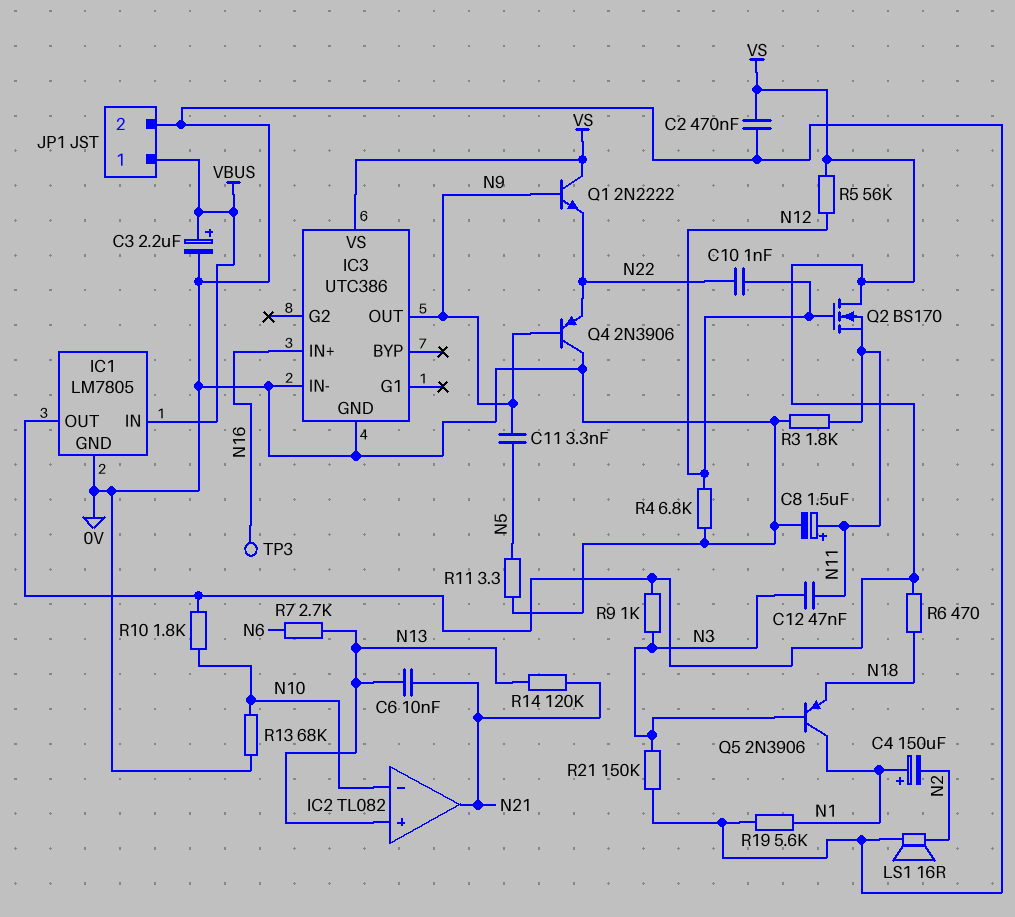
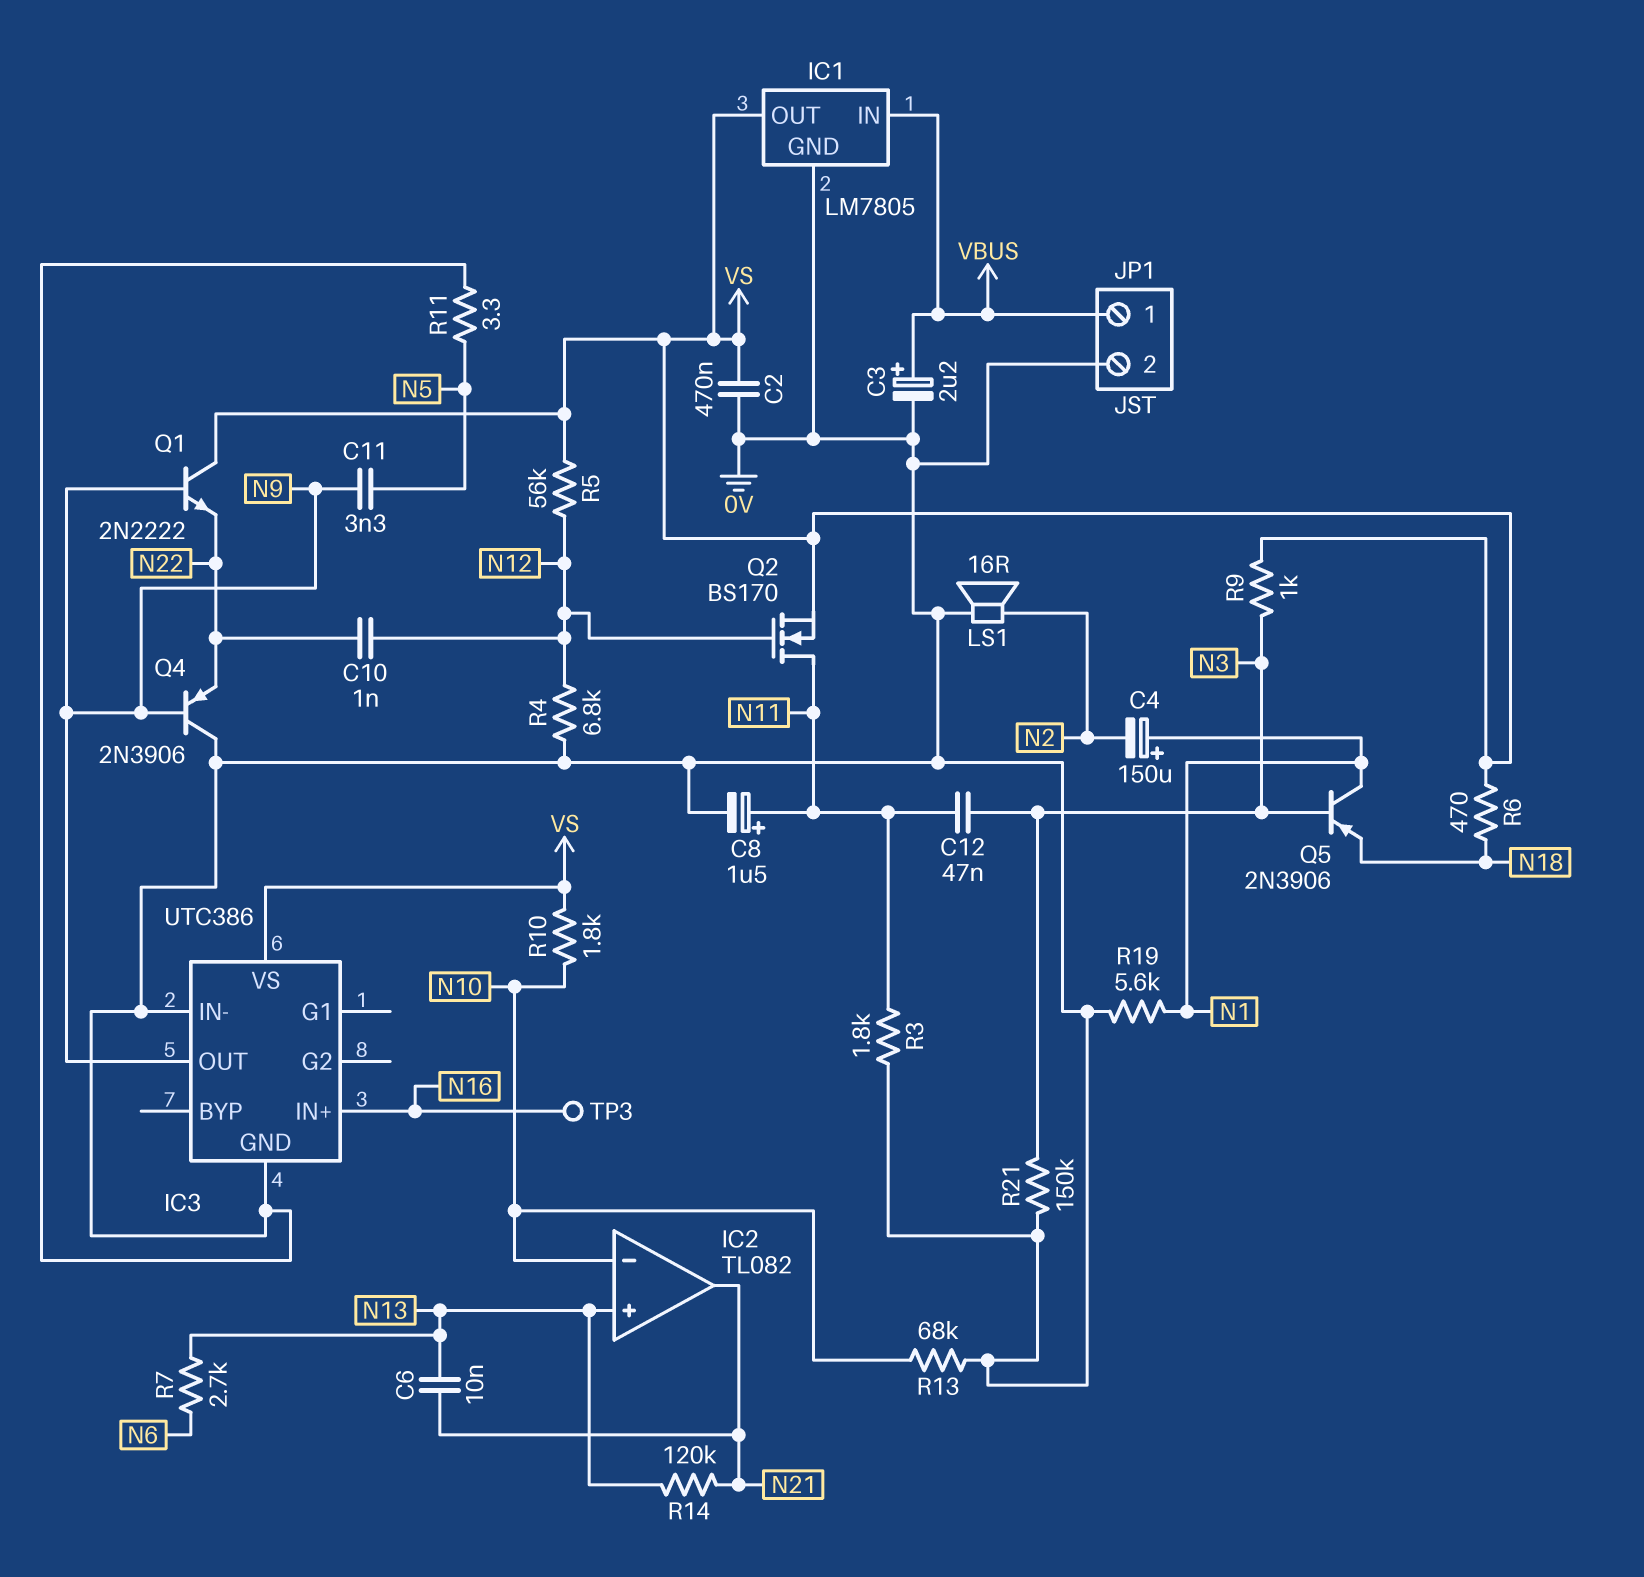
Q2: NMOS BS170 (G N12, D VS, S N11) -> NMOS BS170 (G N12, D N11, S VS)

